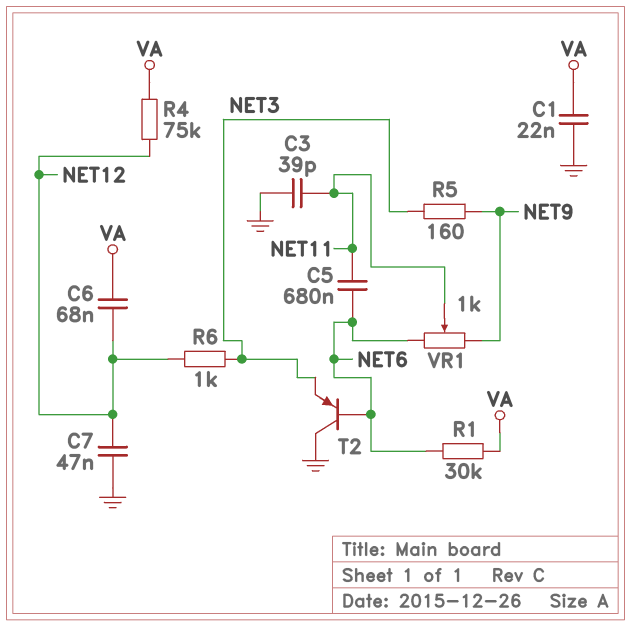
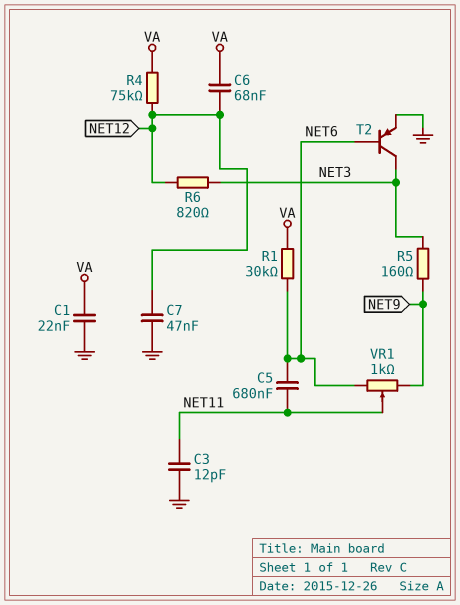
C3: 39pF (GND, NET11) -> 12pF (GND, NET11)
R6: 1k (NET3, NET12) -> 820 (NET3, NET12)
T2: PNP (B NET6, C GND, E NET3) -> PNP (B NET6, C NET3, E GND)

